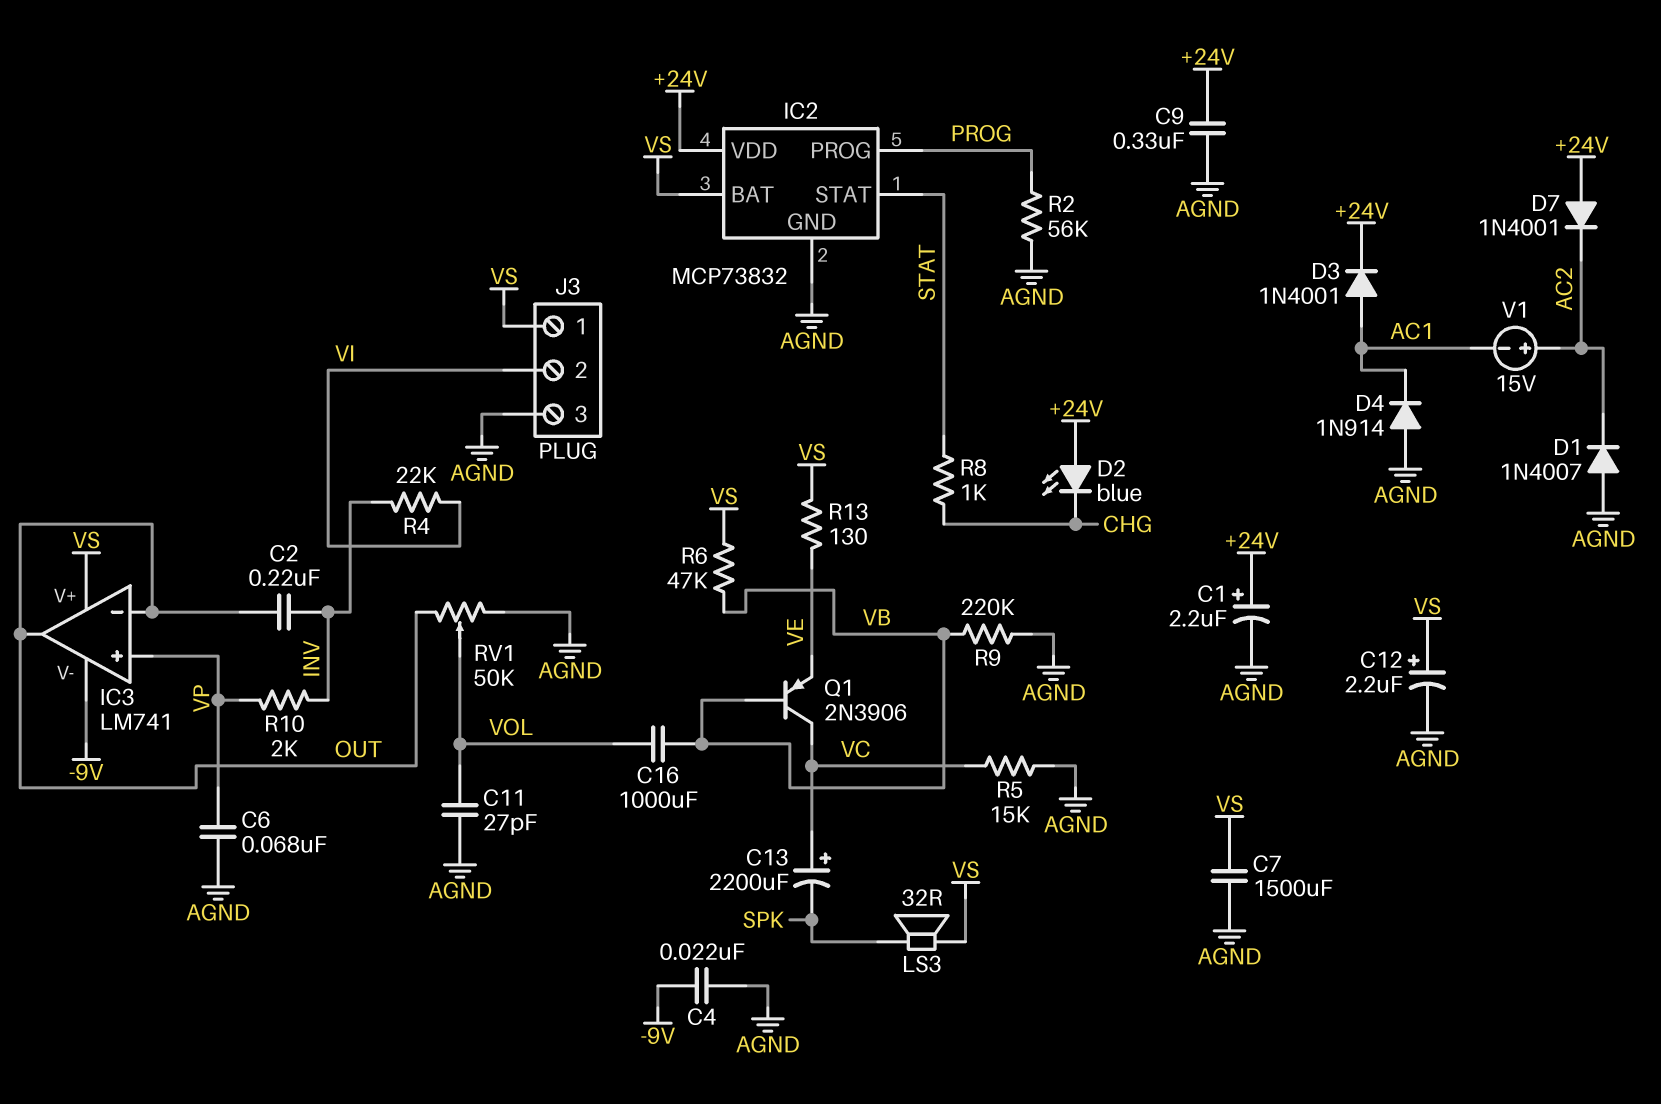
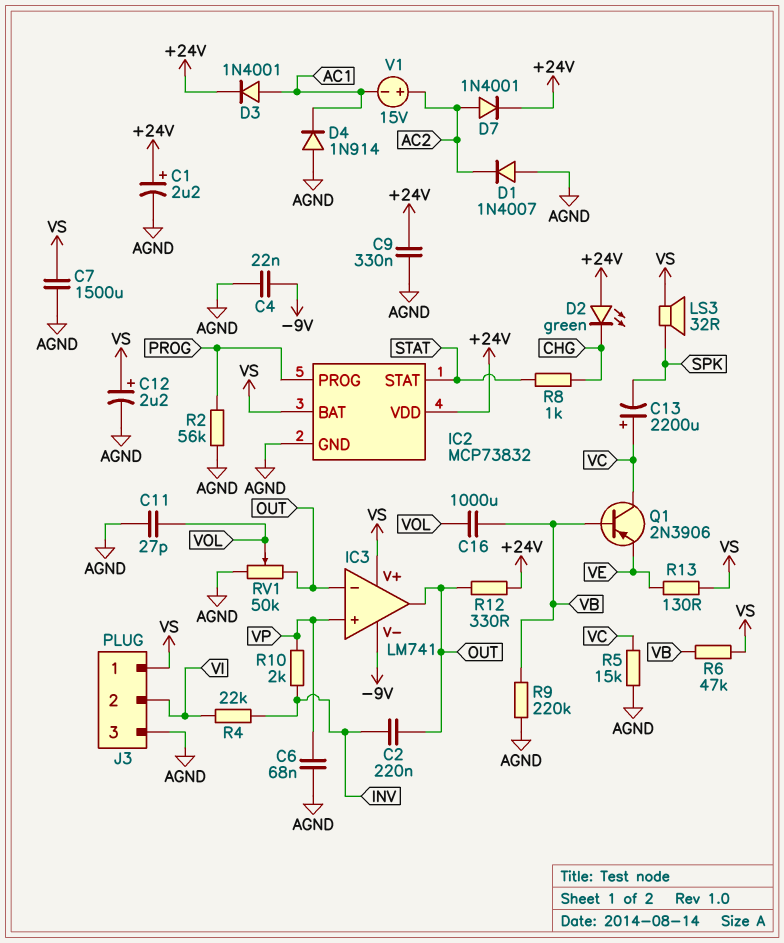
D2: LED blue (A +24V, K CHG) -> LED green (A +24V, K CHG)
D7: diode 1N4001 (A +24V, K AC2) -> diode 1N4001 (A AC2, K +24V)
R12: none -> 330 (+24V, OUT)

